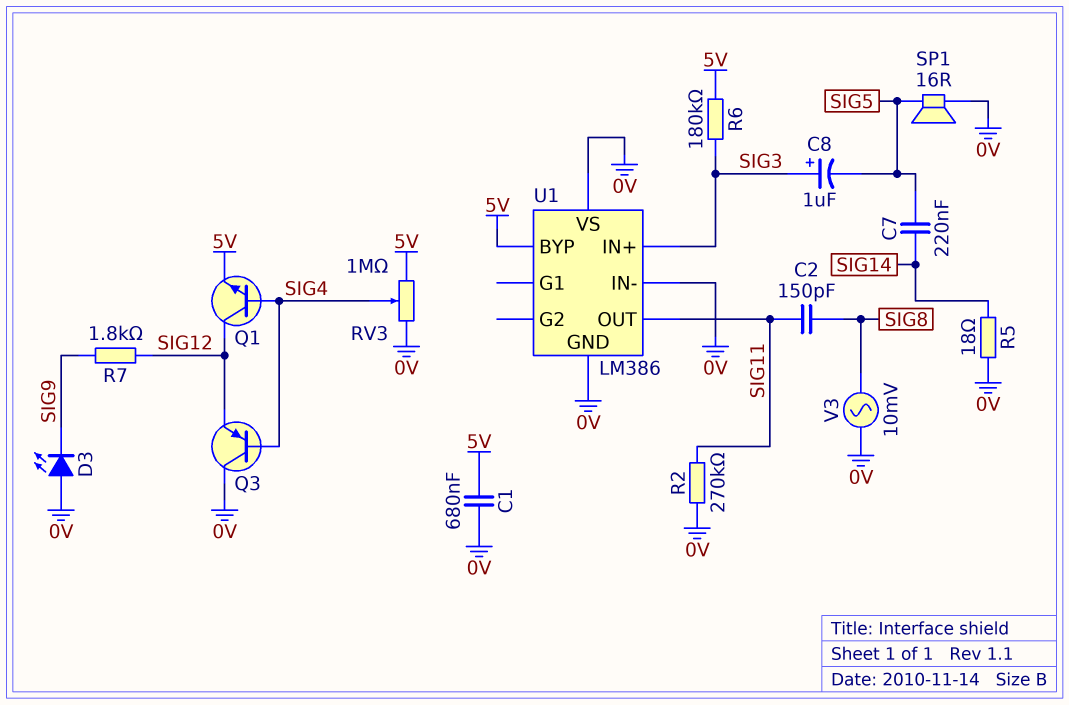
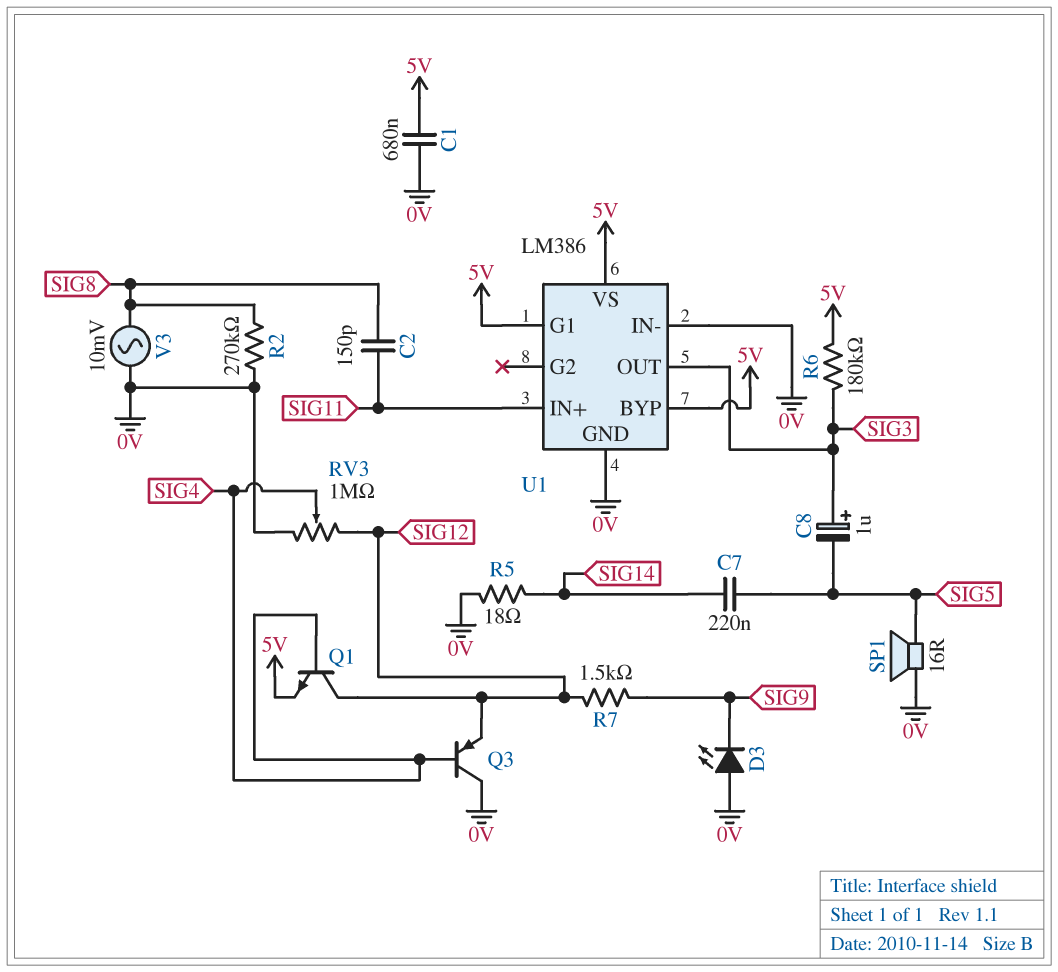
R2: 270k (0V, SIG11) -> 270k (0V, SIG8)
R7: 1.8k (SIG9, SIG12) -> 1.5k (SIG9, SIG12)
RV3: 1M (0V, 5V, wiper SIG4) -> 1M (0V, SIG12, wiper SIG4)
U1 pin G1: none -> 5V
U1 pin IN+: SIG3 -> SIG11
U1 pin OUT: SIG11 -> SIG3
U1 pin VS: 0V -> 5V

